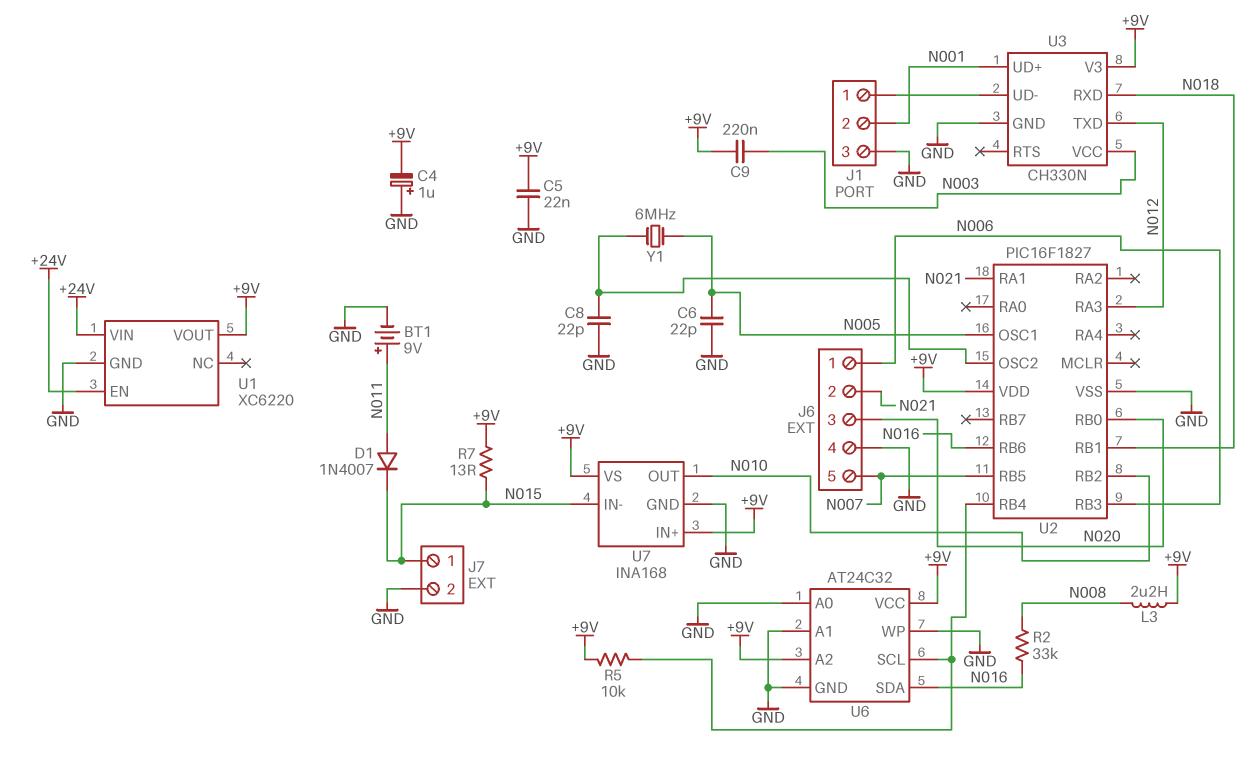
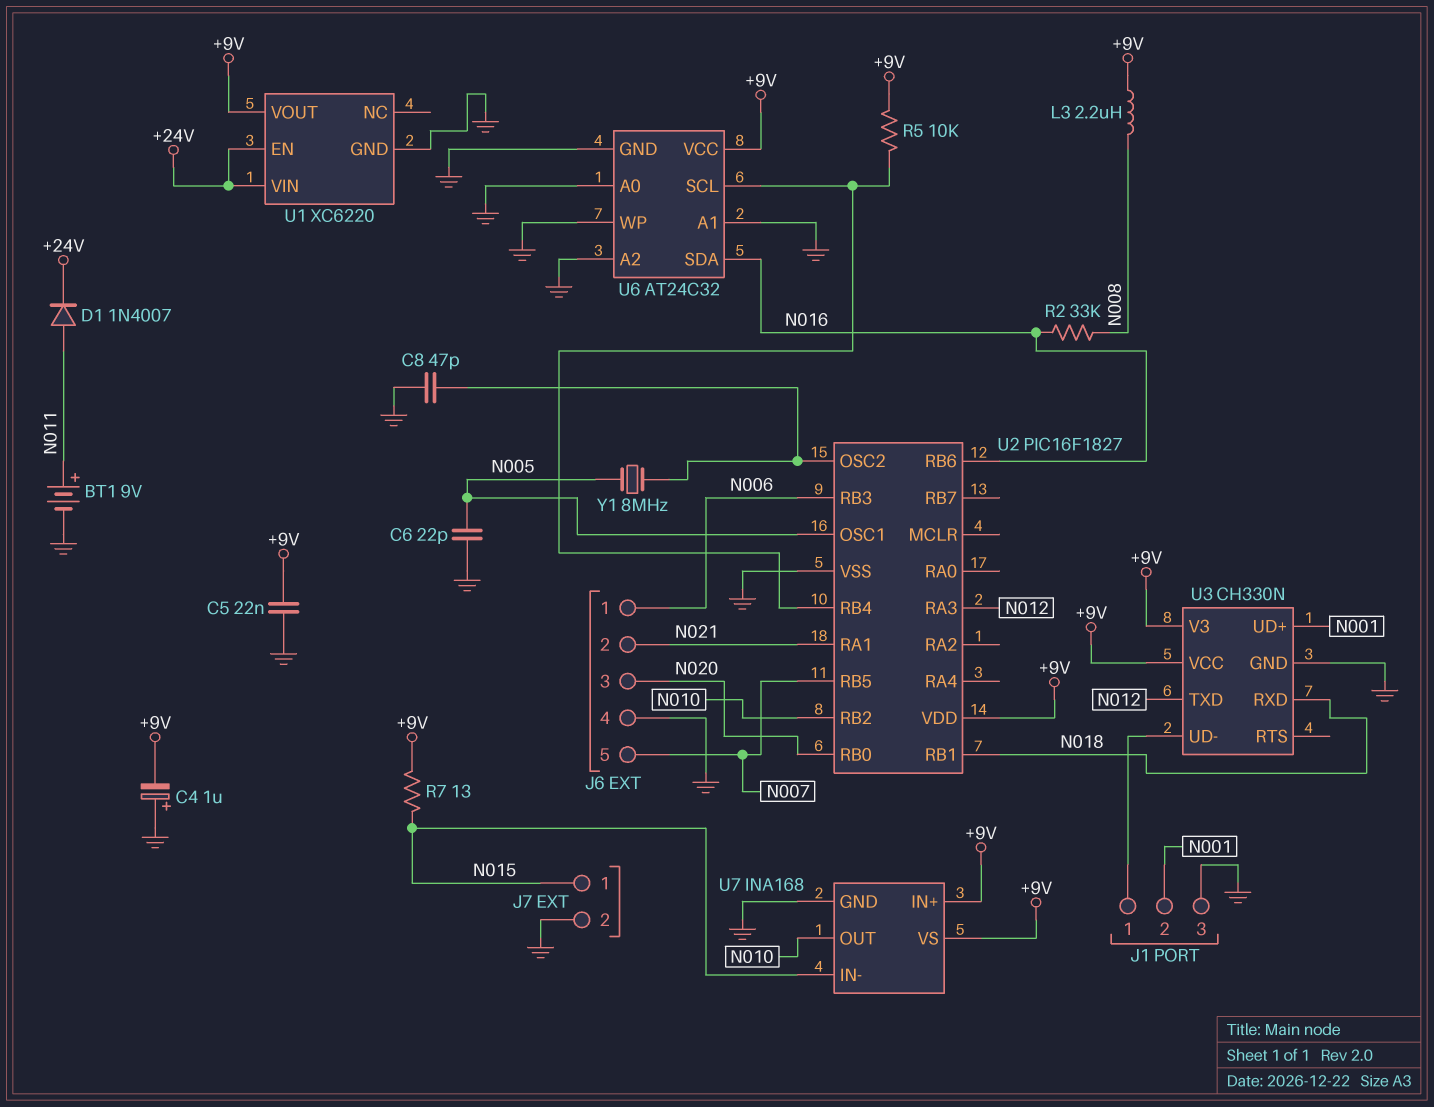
C8: 22pF (GND, U2/OSC2) -> 47pF (GND, U2/OSC2)
C9: 220nF (+9V, N003) -> none
D1: diode 1N4007 (A N011, K N015) -> diode 1N4007 (A N011, K +24V)
U3 pin VCC: N003 -> +9V
U6 pin A2: +9V -> GND
Y1: 6MHz (N005, U2/OSC2) -> 8MHz (N005, U2/OSC2)

